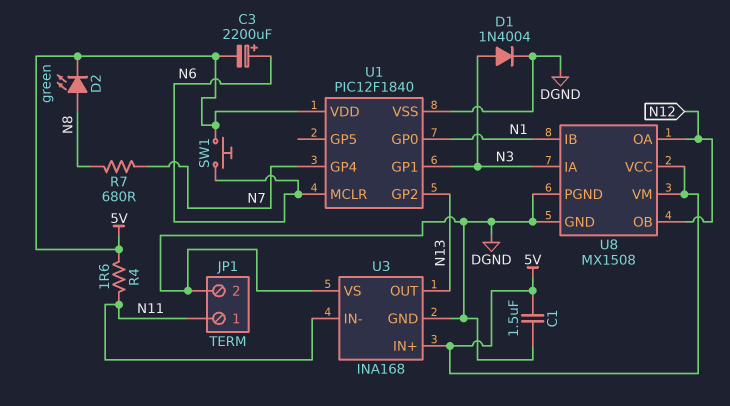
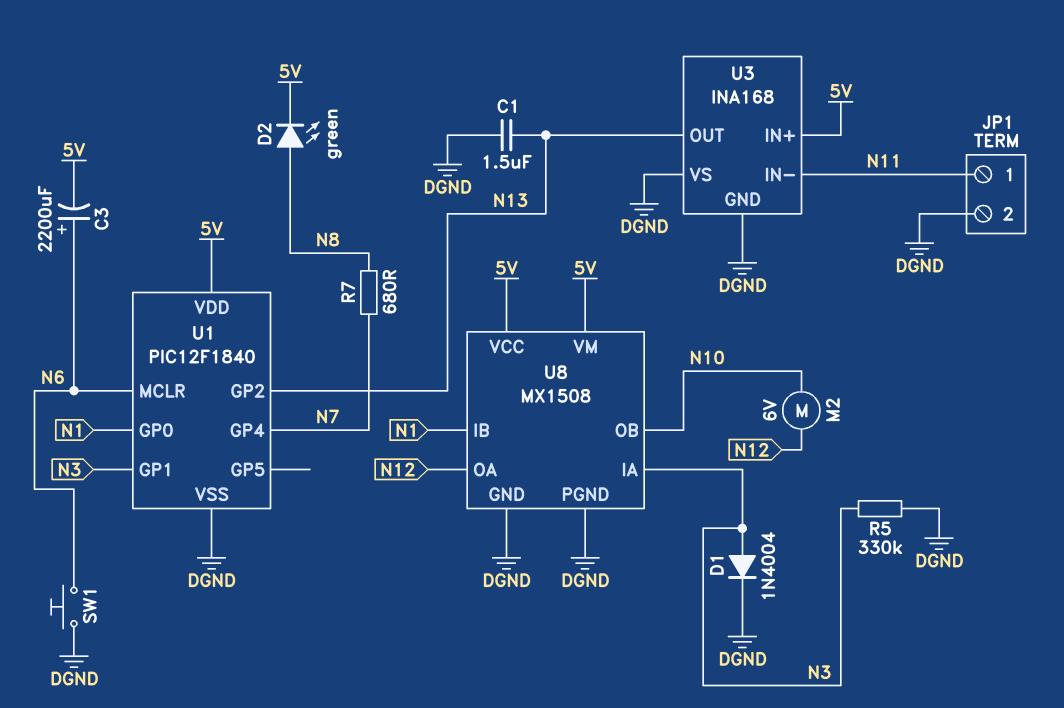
C1: 1.5uF (5V, DGND) -> 1.5uF (DGND, N13)
M2: none -> motor 6V (N10, N12)
R4: 1.6 (5V, N11) -> none
R5: none -> 330k (DGND, N3)
SW1: button (5V, N6) -> button (DGND, N6)
U8 pin OB: N12 -> N10

